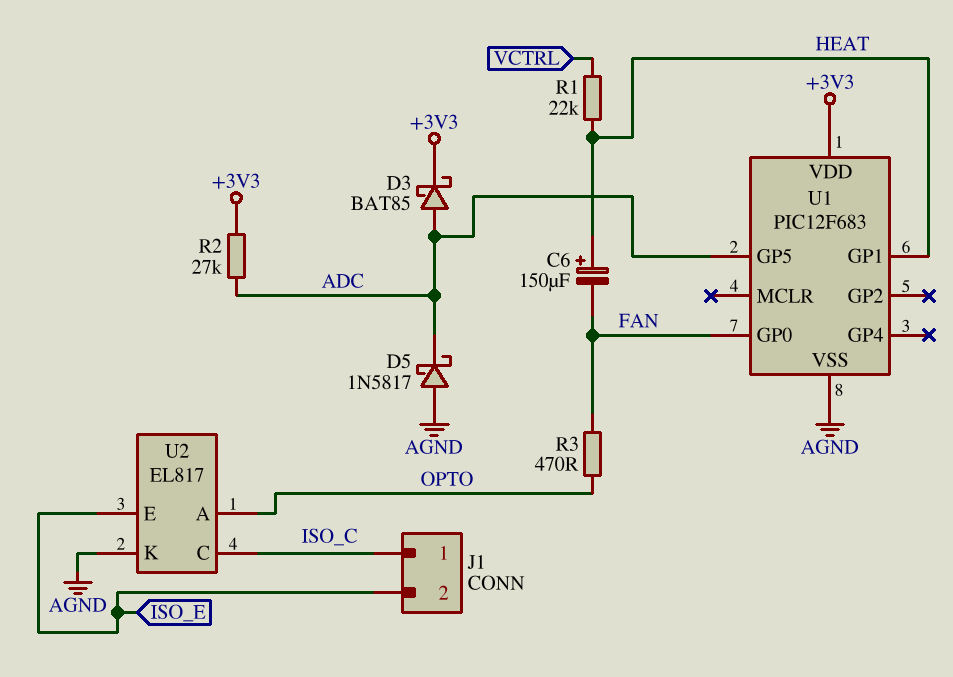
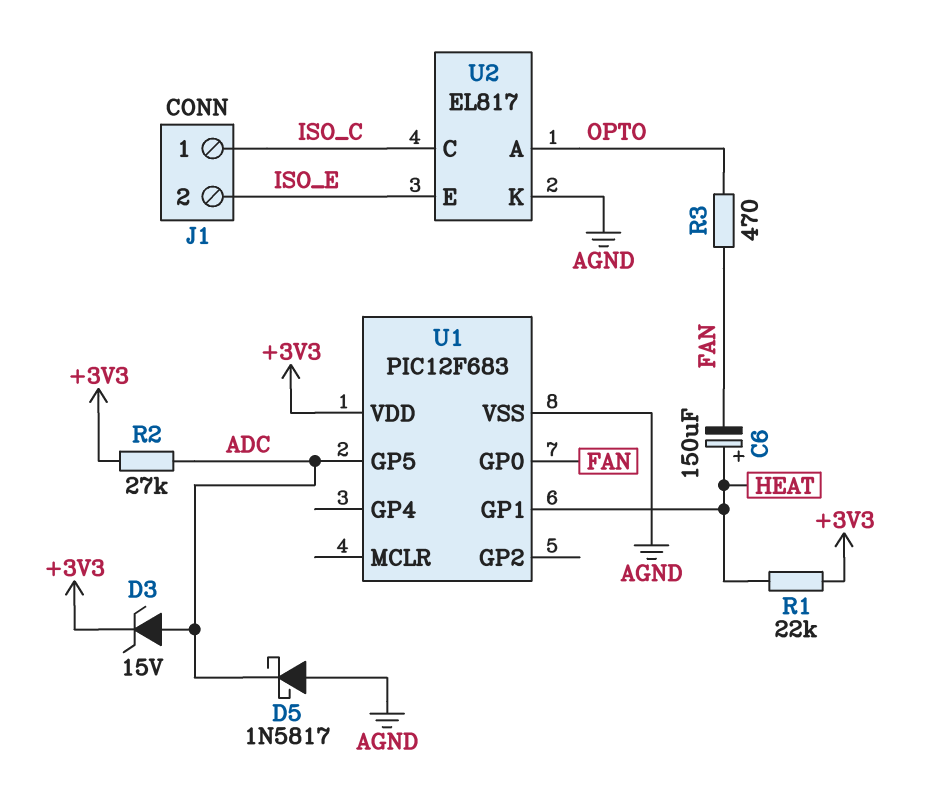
D3: schottky BAT85 (A ADC, K +3V3) -> zener 15V (A ADC, K +3V3)
R1: 22k (HEAT, VCTRL) -> 22k (+3V3, HEAT)

